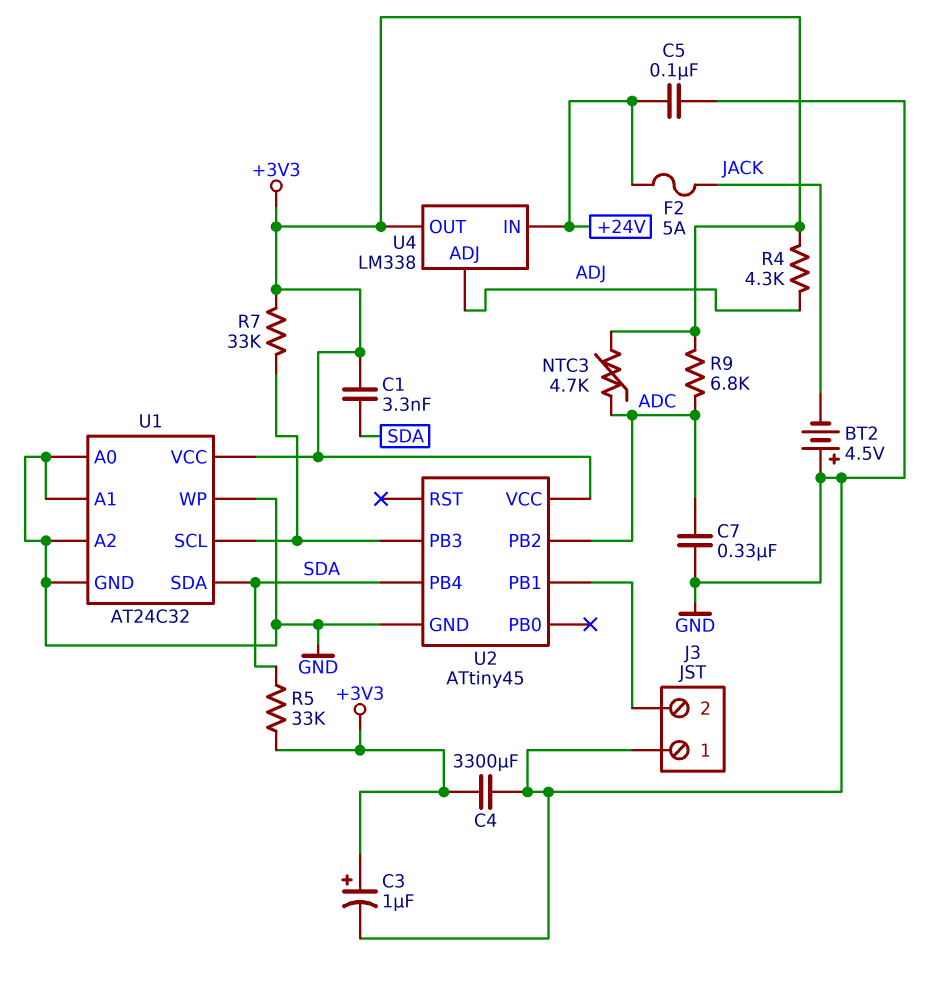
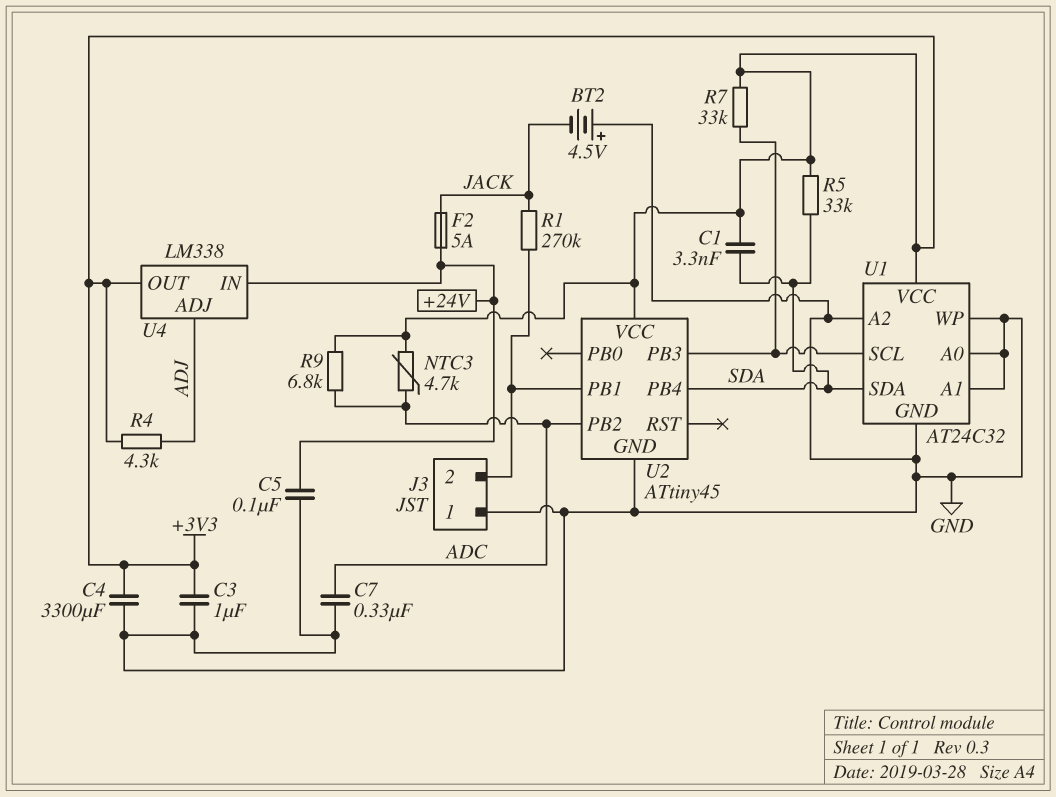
C3: 1uF (plus +3V3, minus GND) -> 1uF (+3V3, GND)
R1: none -> 270k (J3/2, JACK)

